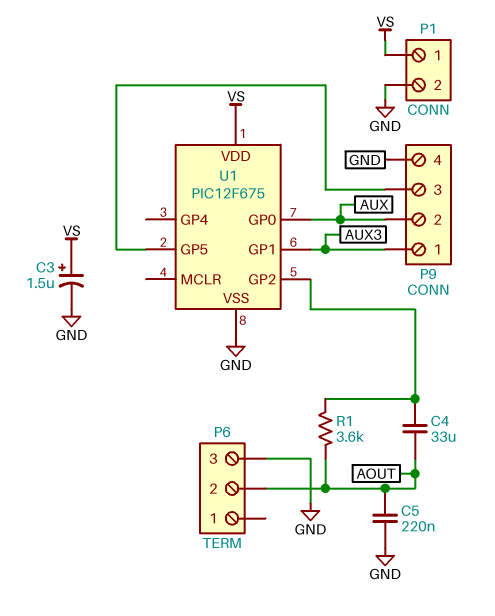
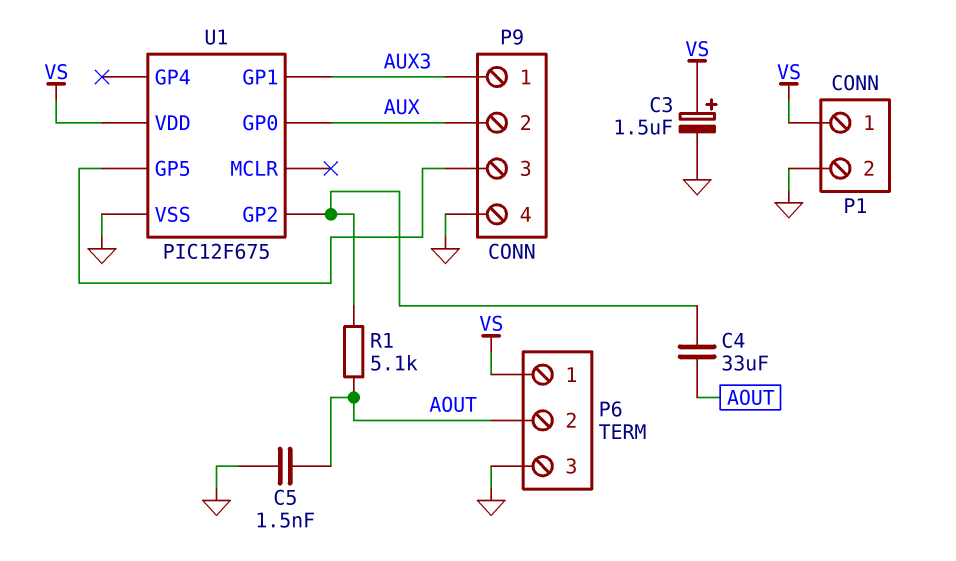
C5: 220nF (AOUT, GND) -> 1.5nF (AOUT, GND)
P6 pin 1: none -> VS
R1: 3.6k (AOUT, U1/GP2) -> 5.1k (AOUT, U1/GP2)

